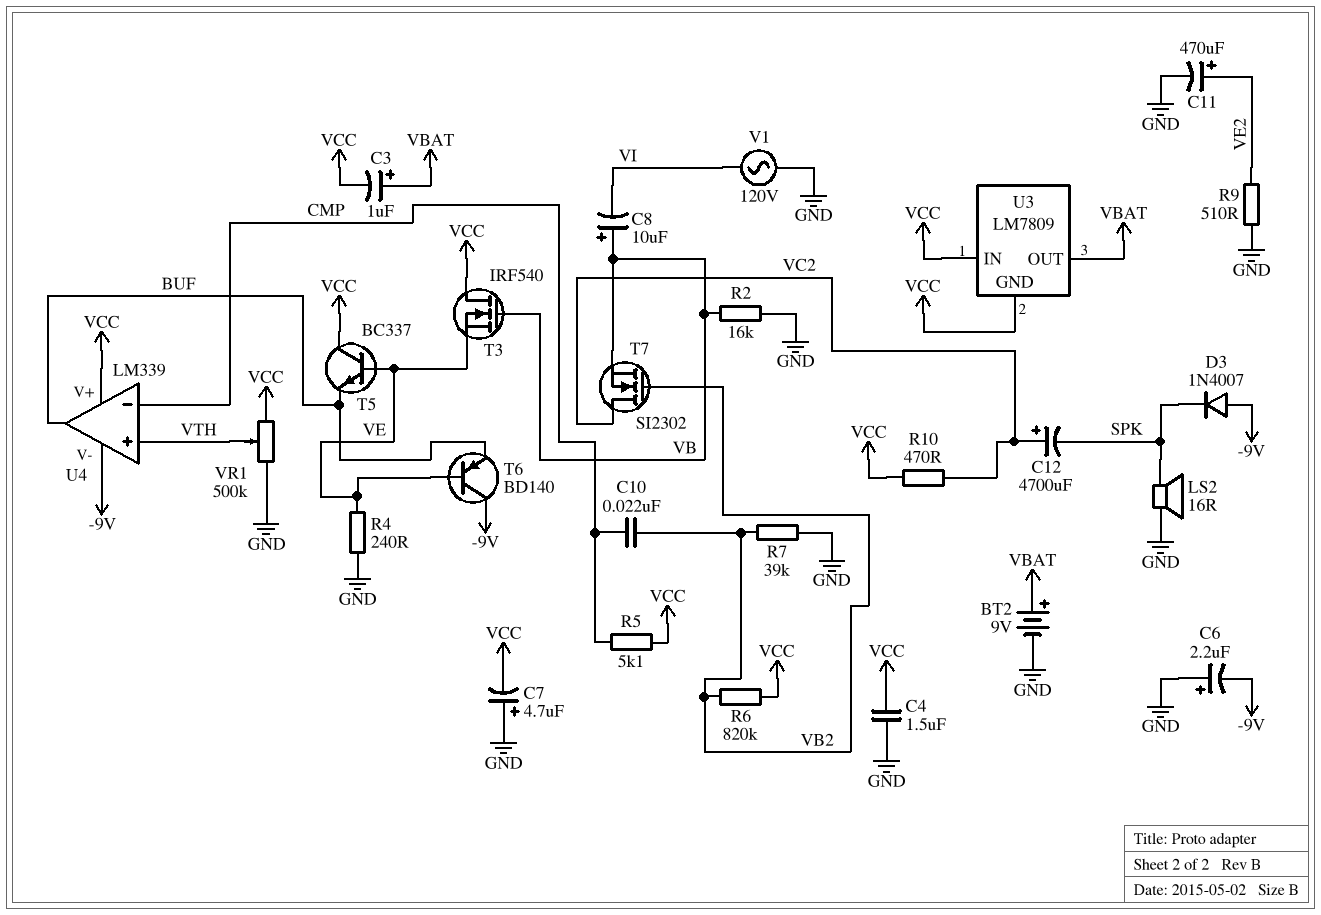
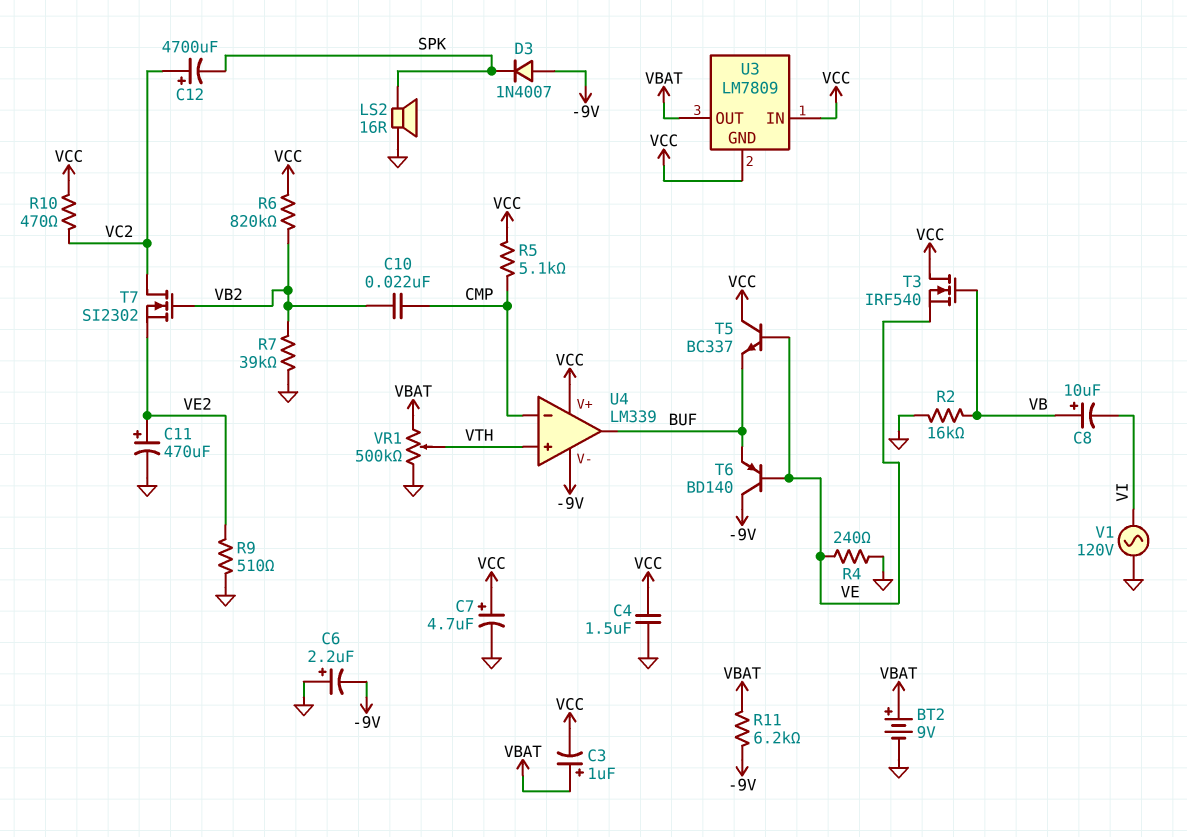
C7: 4.7uF (plus GND, minus VCC) -> 4.7uF (plus VCC, minus GND)
R11: none -> 6.2k (-9V, VBAT)
T7: NMOS SI2302 (G VB2, D VC2, S VB) -> NMOS SI2302 (G VB2, D VC2, S VE2)
VR1: 500k (GND, VCC, wiper VTH) -> 500k (GND, VBAT, wiper VTH)

